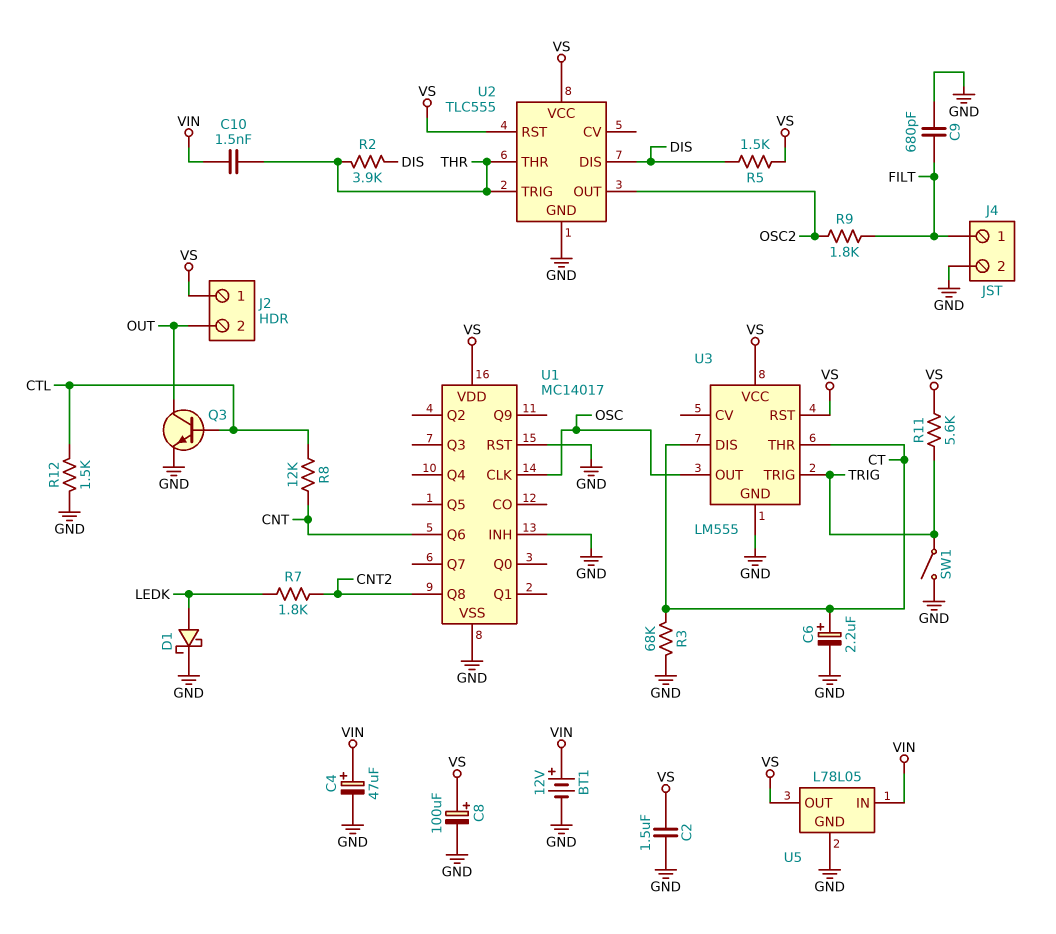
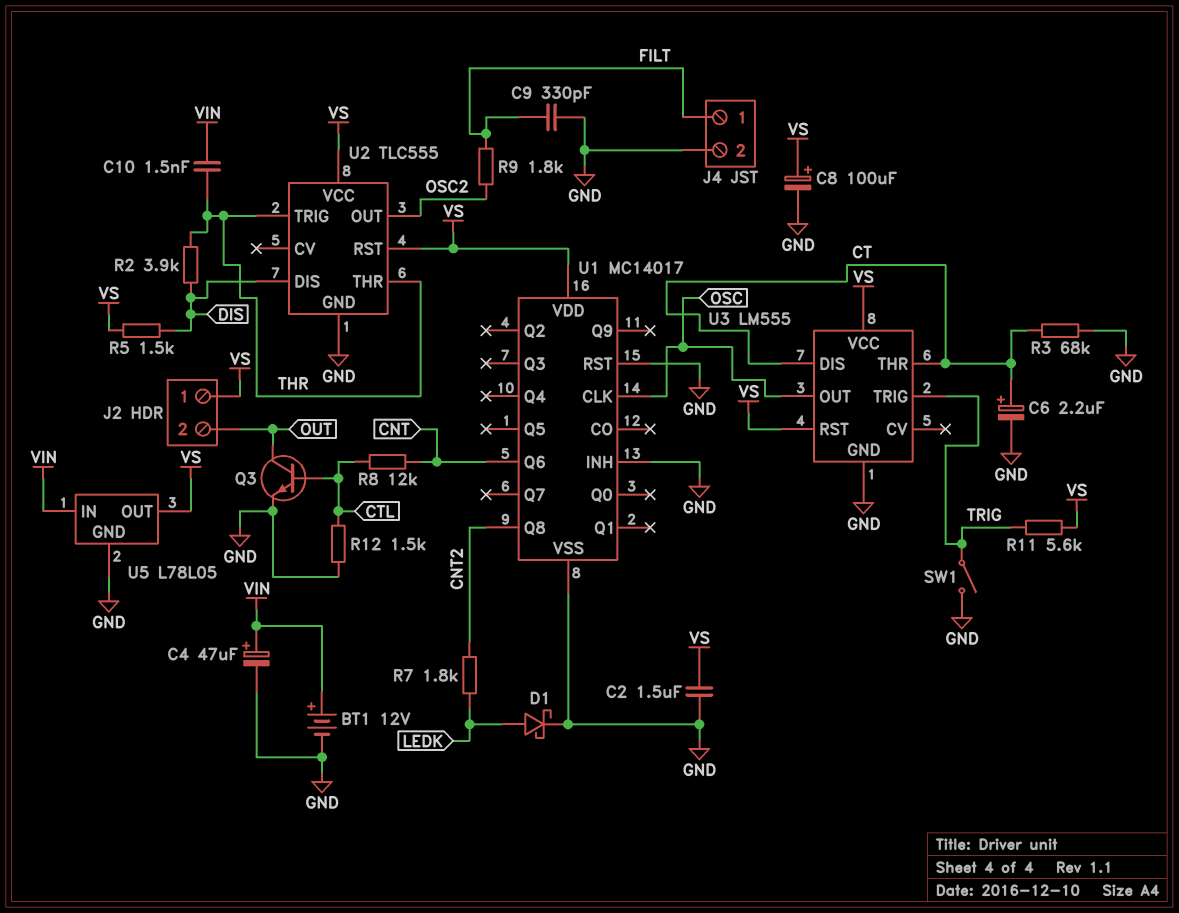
C9: 680pF (FILT, GND) -> 330pF (FILT, GND)

